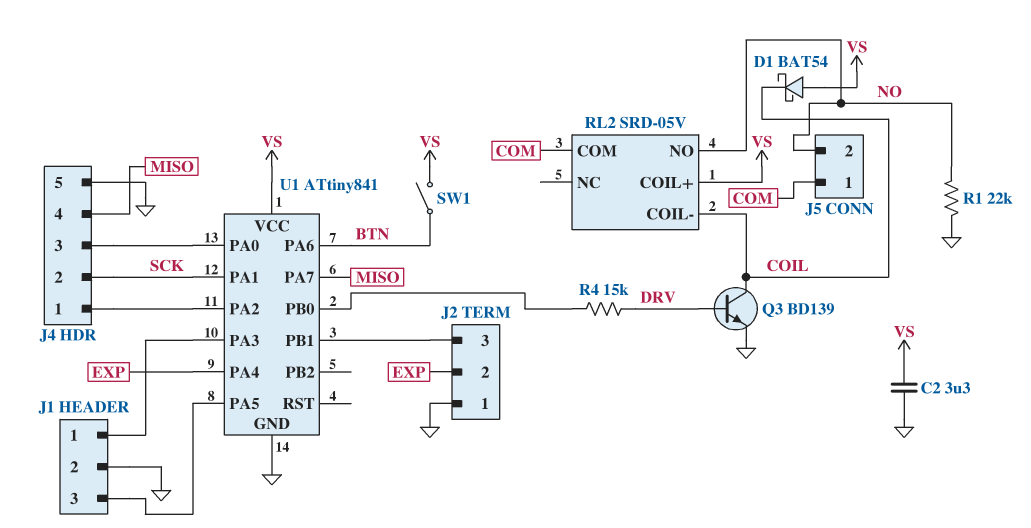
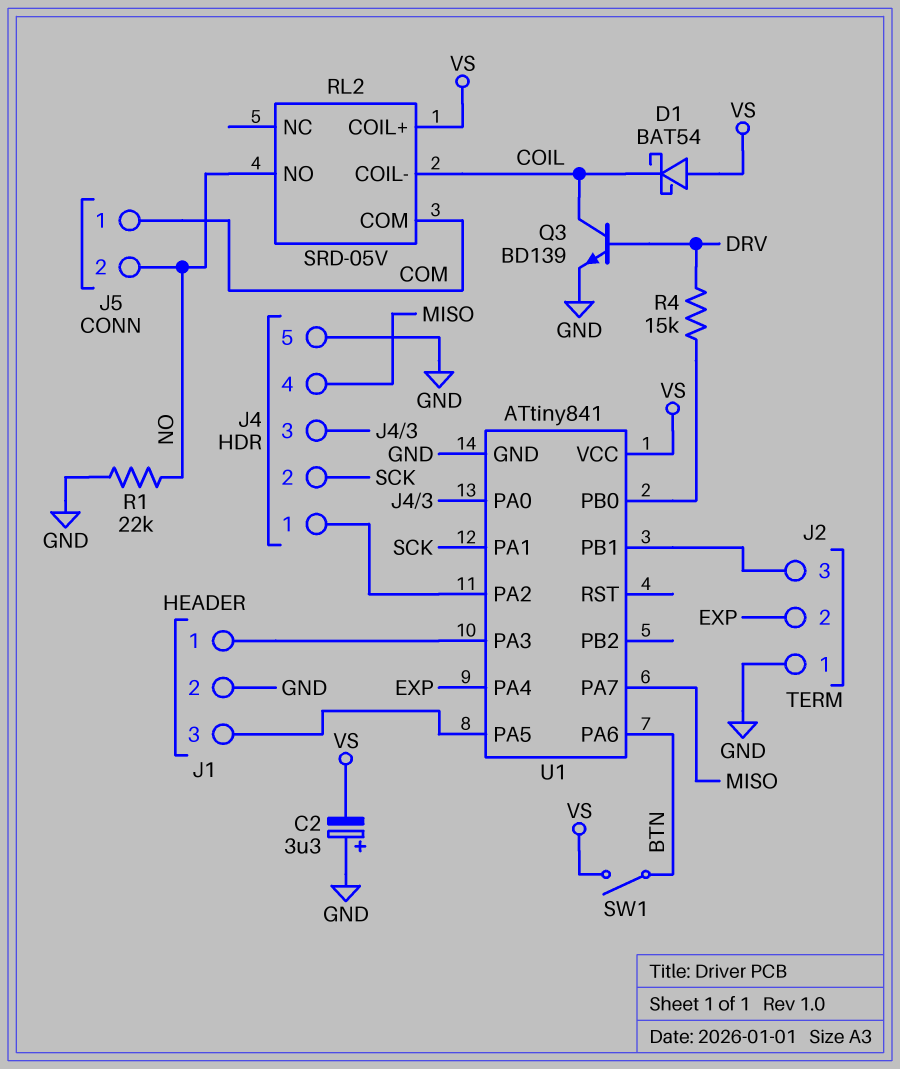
C2: 3.3uF (GND, VS) -> 3.3uF (plus GND, minus VS)

